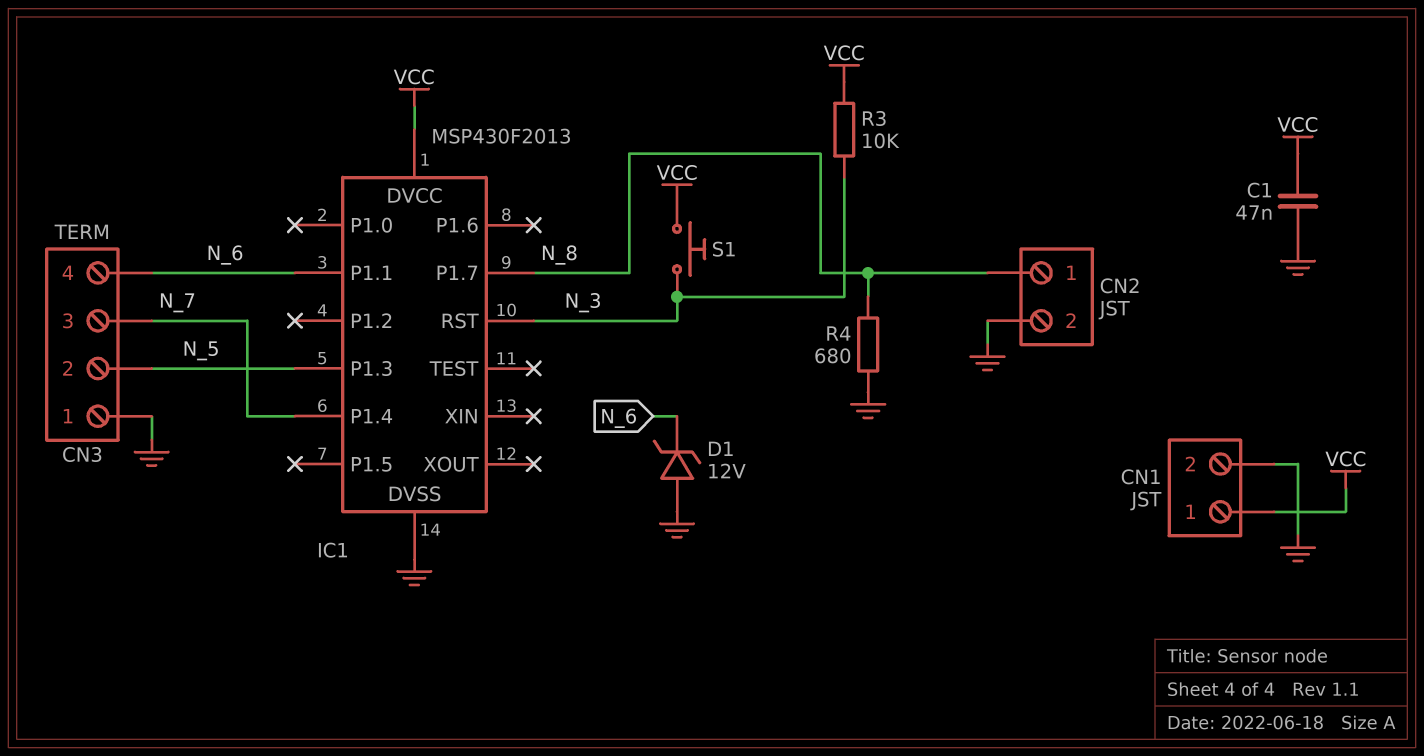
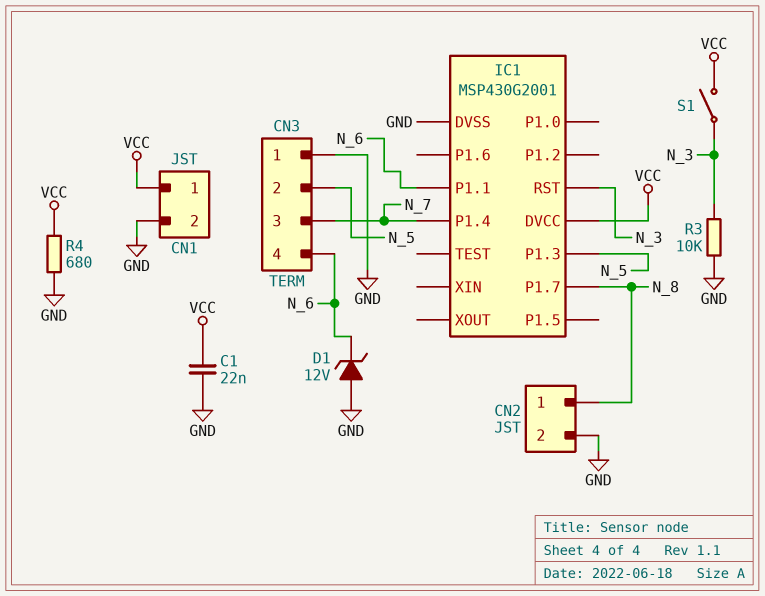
C1: 47nF (GND, VCC) -> 22nF (GND, VCC)
IC1: MSP430F2013 -> MSP430G2001
R3: 10k (N_3, VCC) -> 10k (GND, N_3)
R4: 680 (GND, N_8) -> 680 (GND, VCC)
S1: button (N_3, VCC) -> switch (N_3, VCC)

